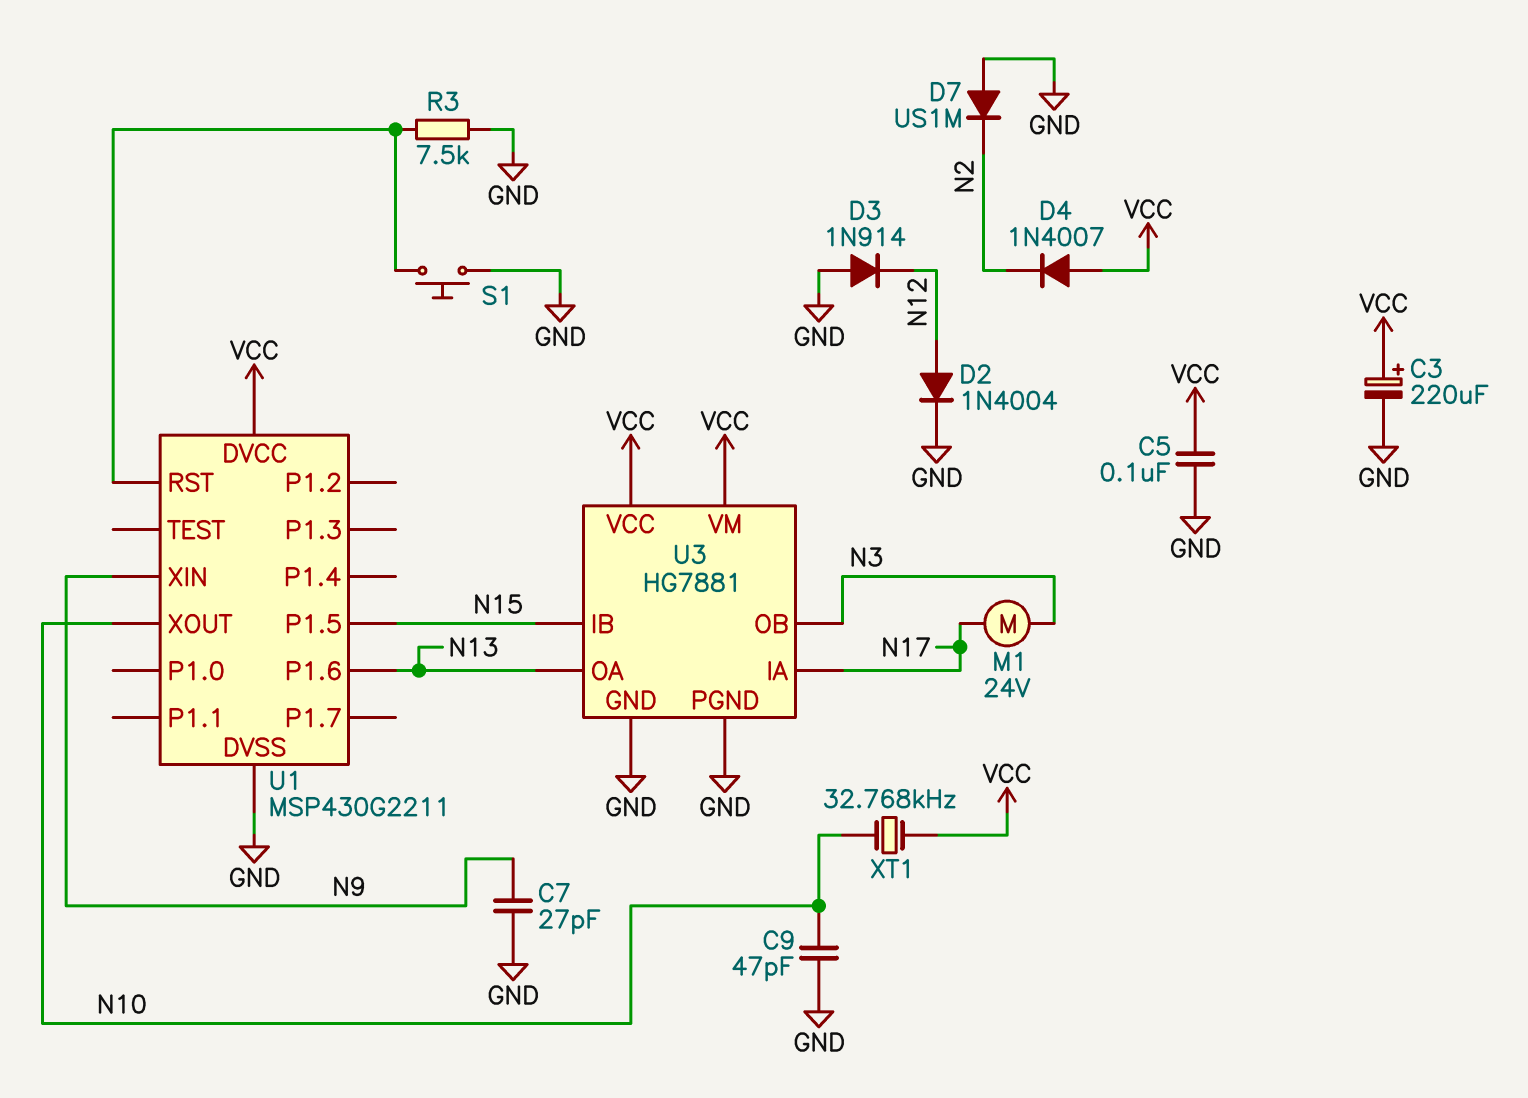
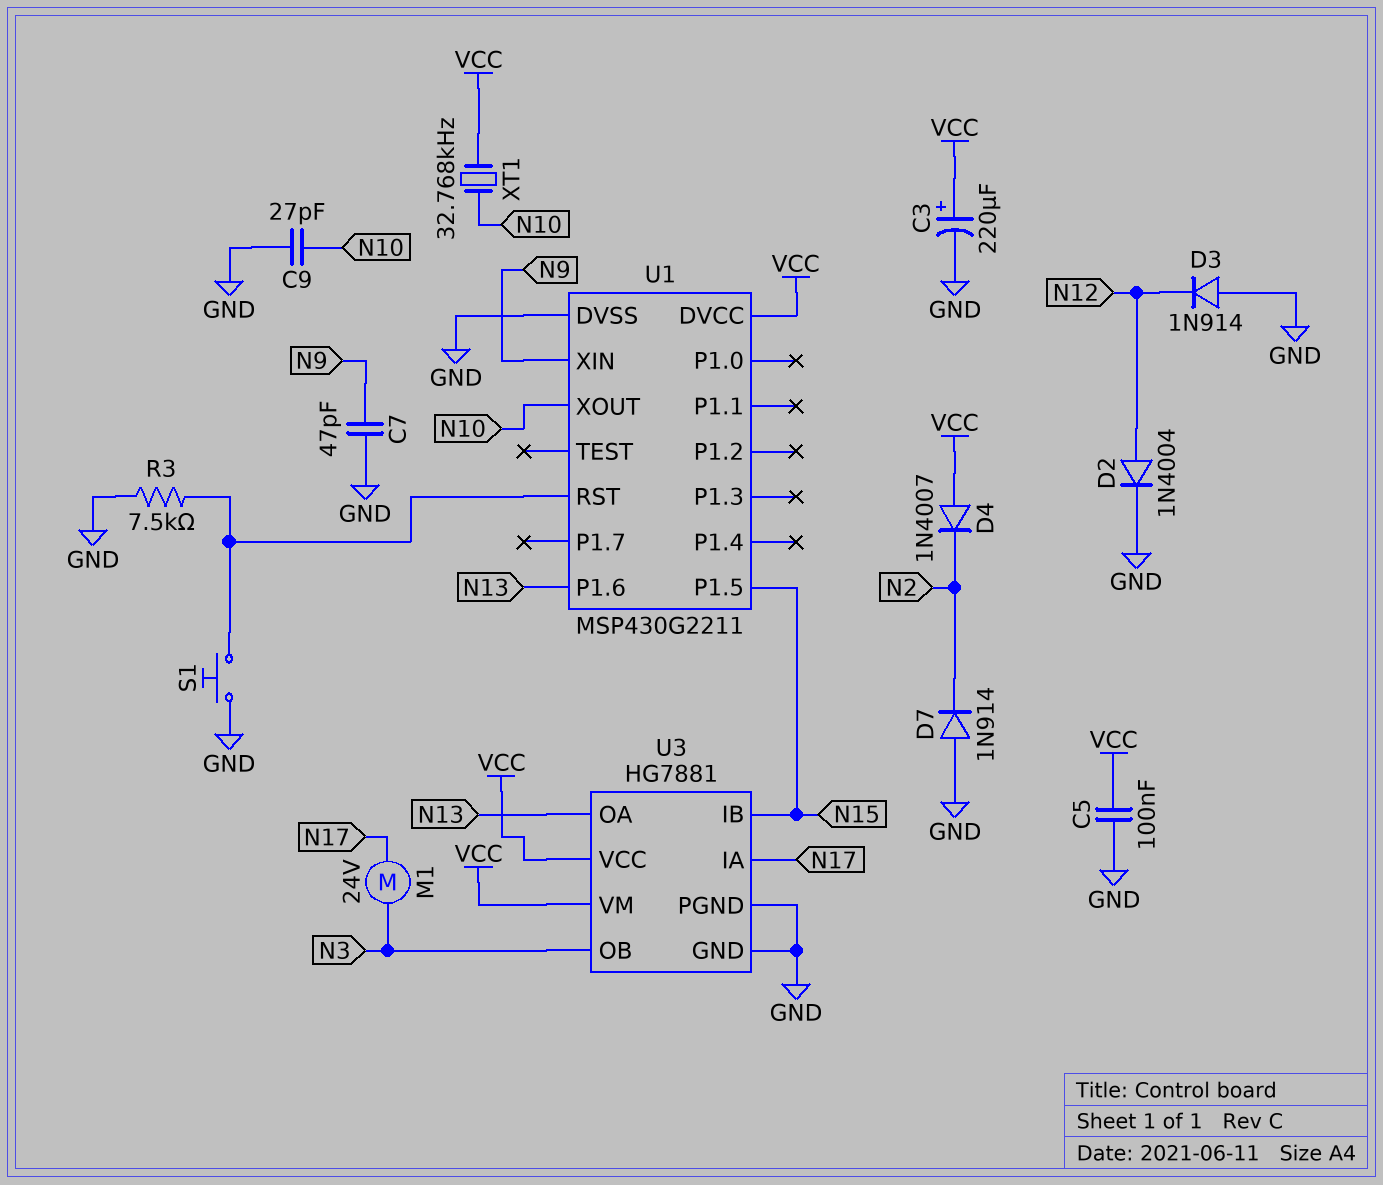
C7: 27pF (GND, N9) -> 47pF (GND, N9)
C9: 47pF (GND, N10) -> 27pF (GND, N10)
D7: diode US1M (A GND, K N2) -> diode 1N914 (A GND, K N2)

